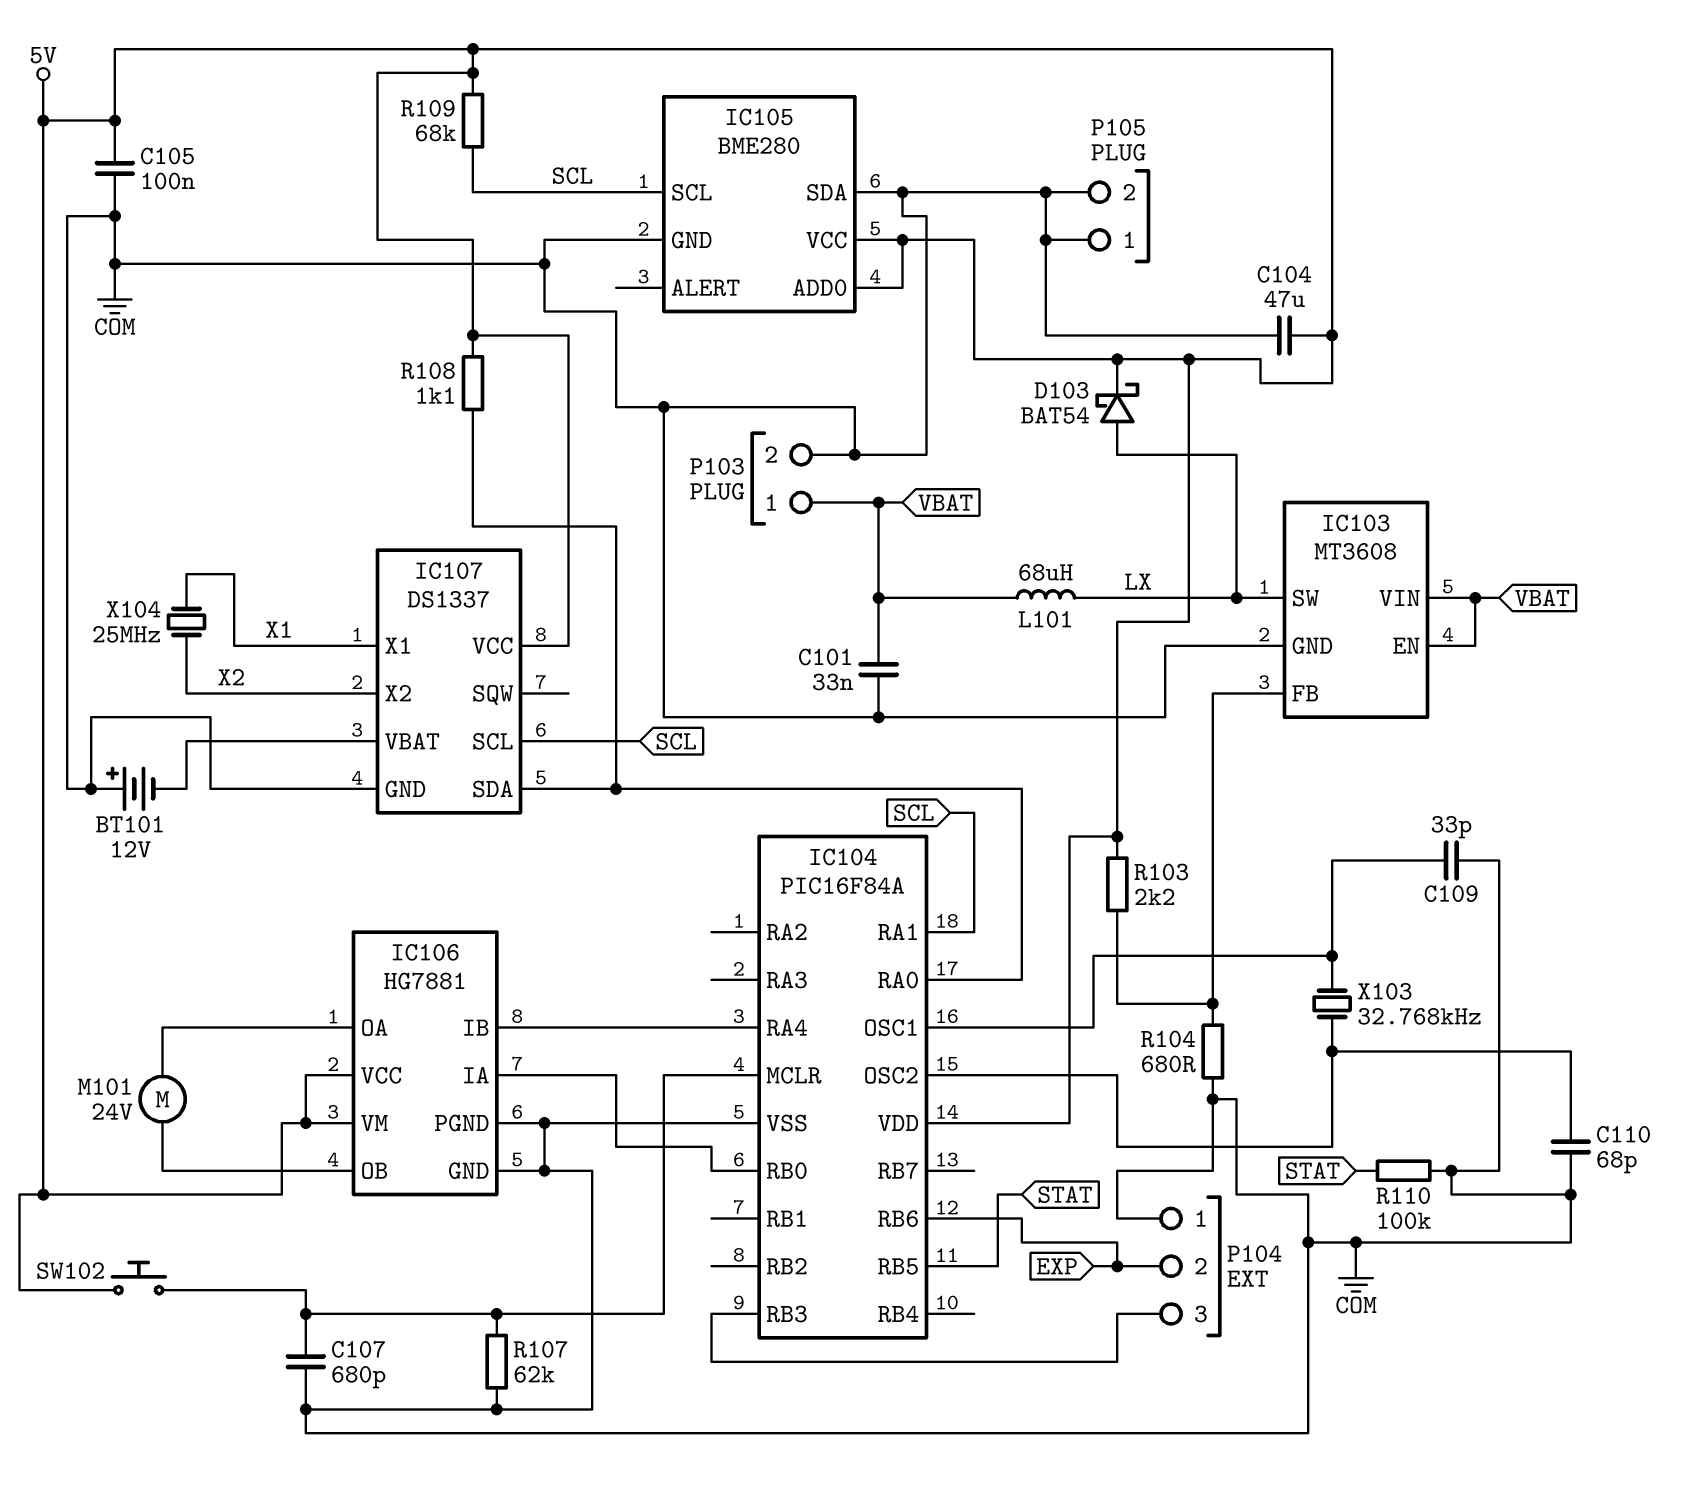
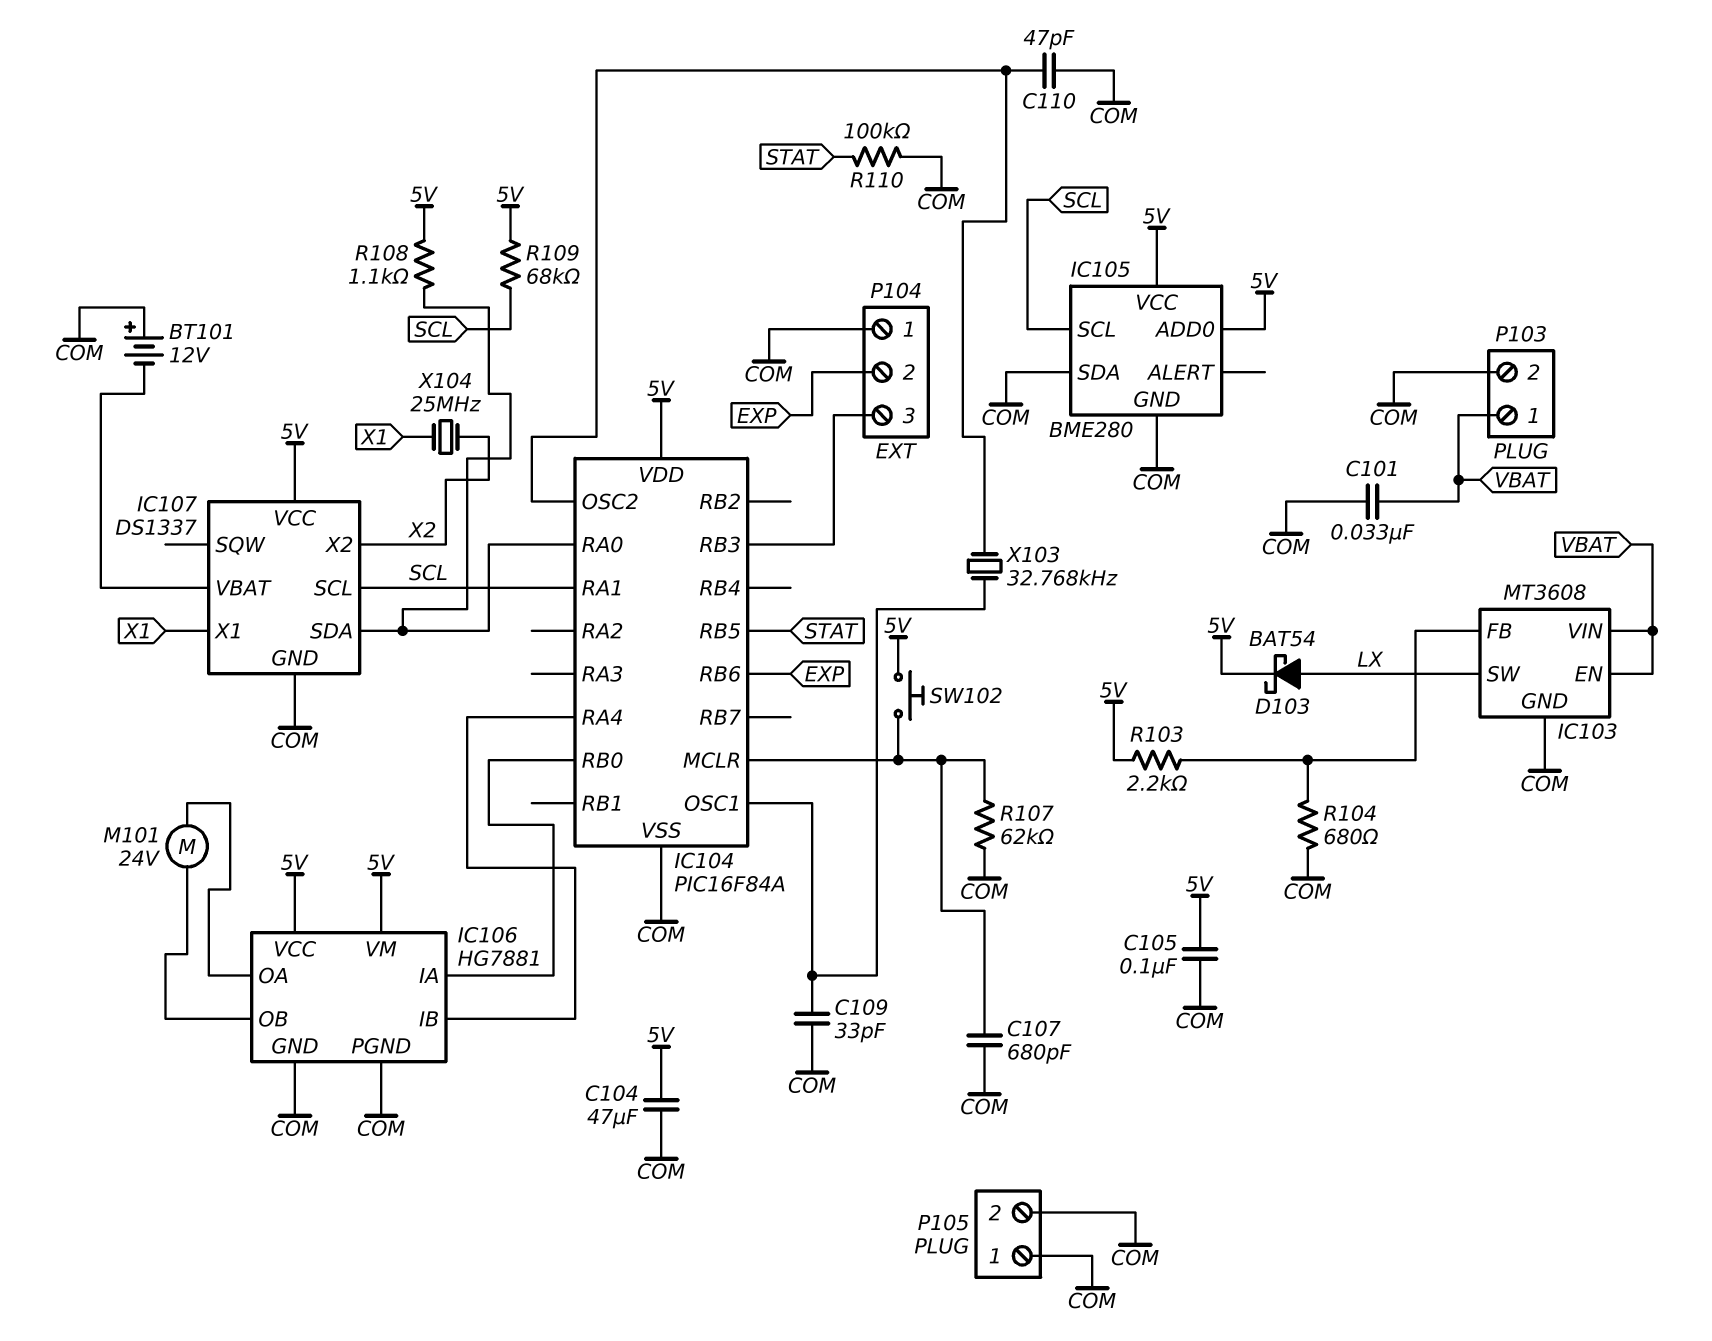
C110: 68pF (COM, IC104/OSC2) -> 47pF (COM, IC104/OSC2)
L101: 68uH (LX, VBAT) -> none

